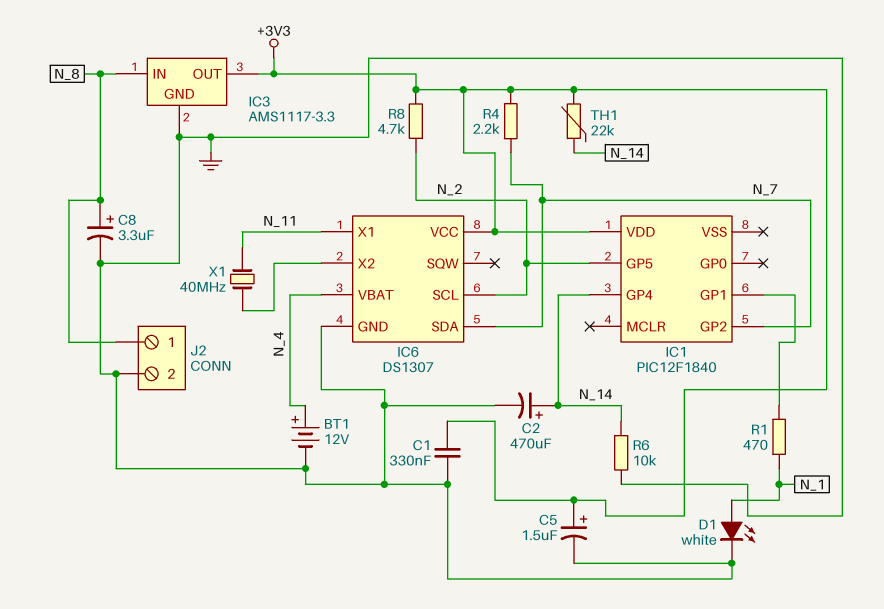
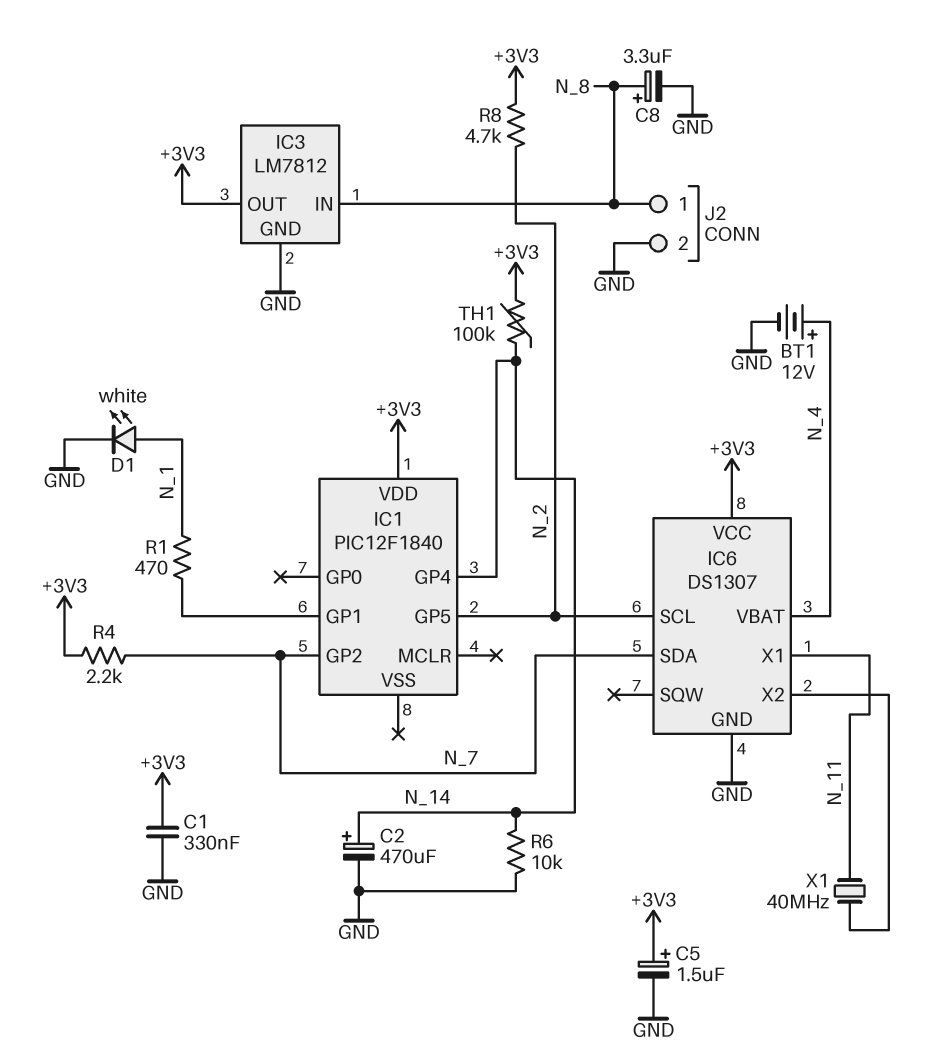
IC3: AMS1117-3.3 -> LM7812
TH1: 22k (+3V3, N_14) -> 100k (+3V3, N_14)

